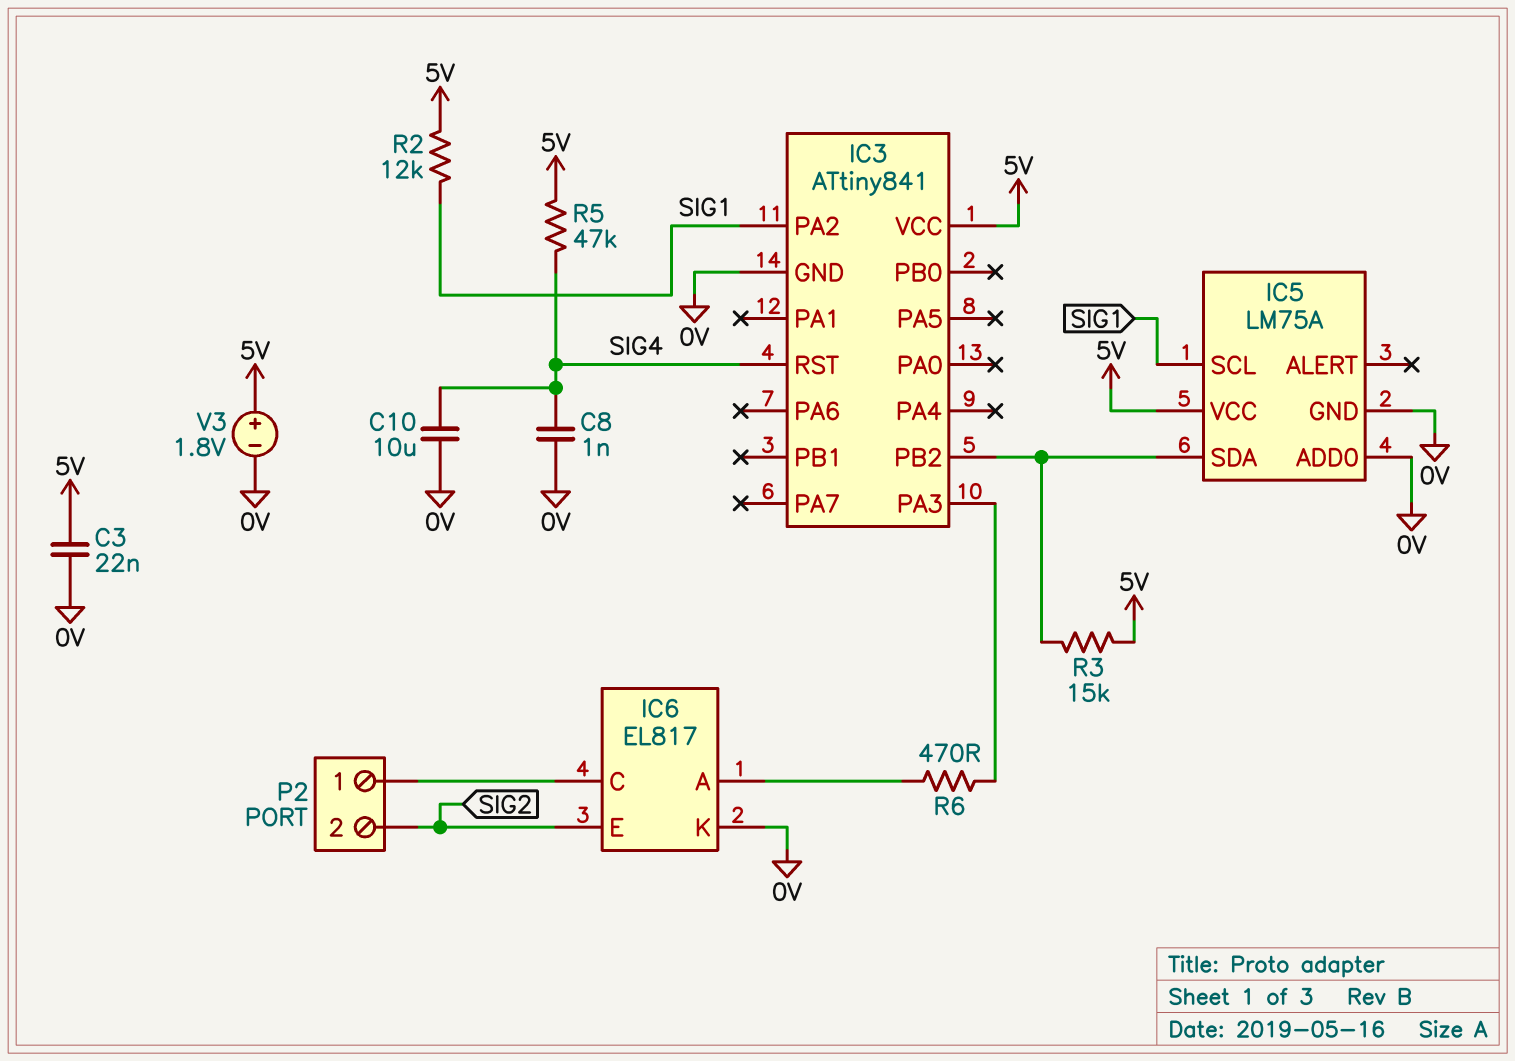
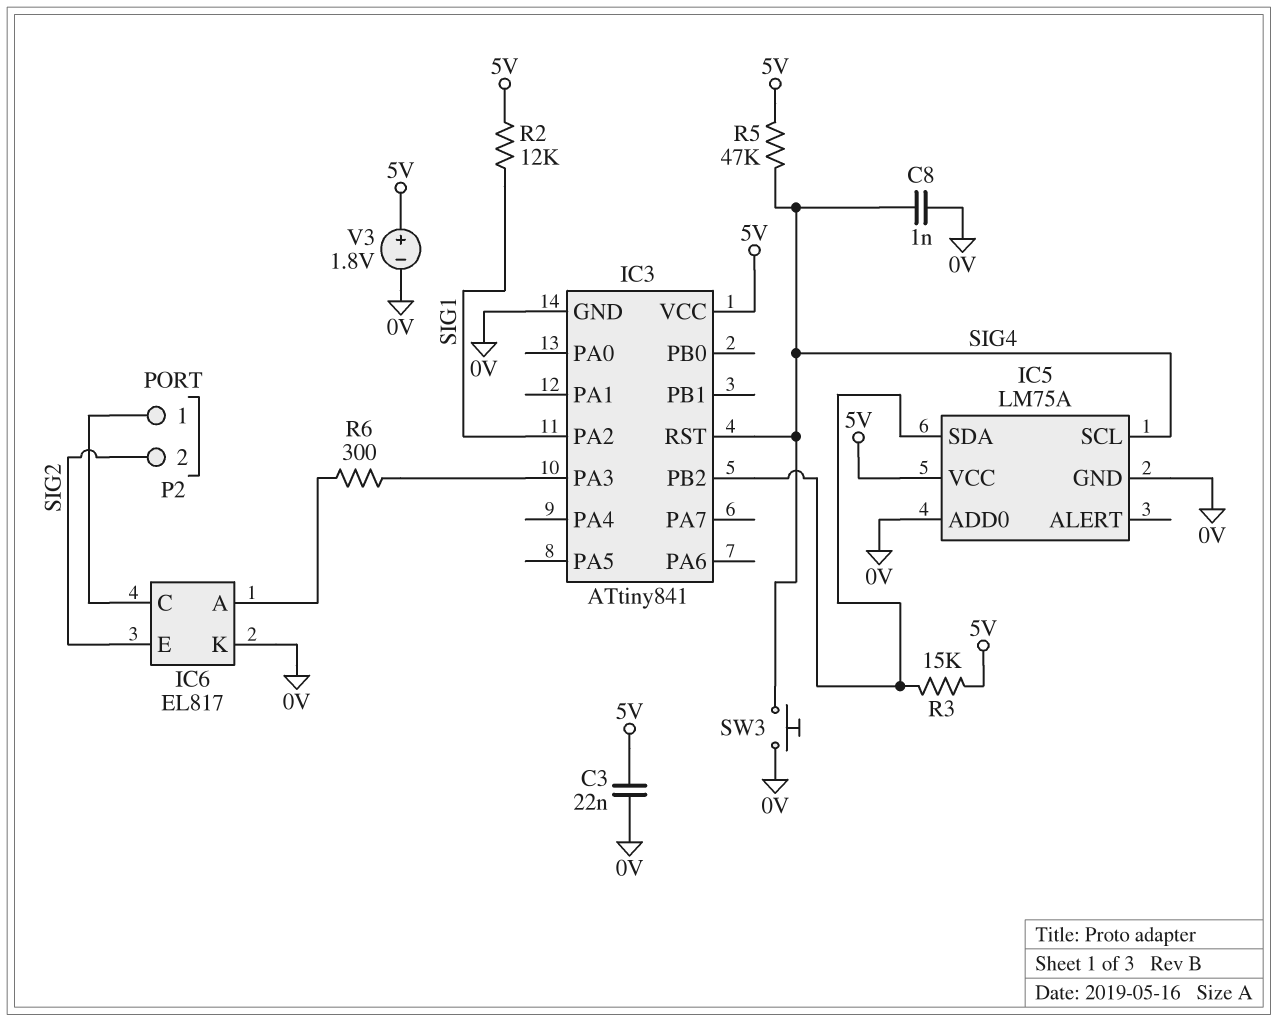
C10: 10uF (0V, SIG4) -> none
IC5 pin SCL: SIG1 -> SIG4
R6: 470 (IC3/PA3, IC6/A) -> 300 (IC3/PA3, IC6/A)
SW3: none -> button (0V, SIG4)

